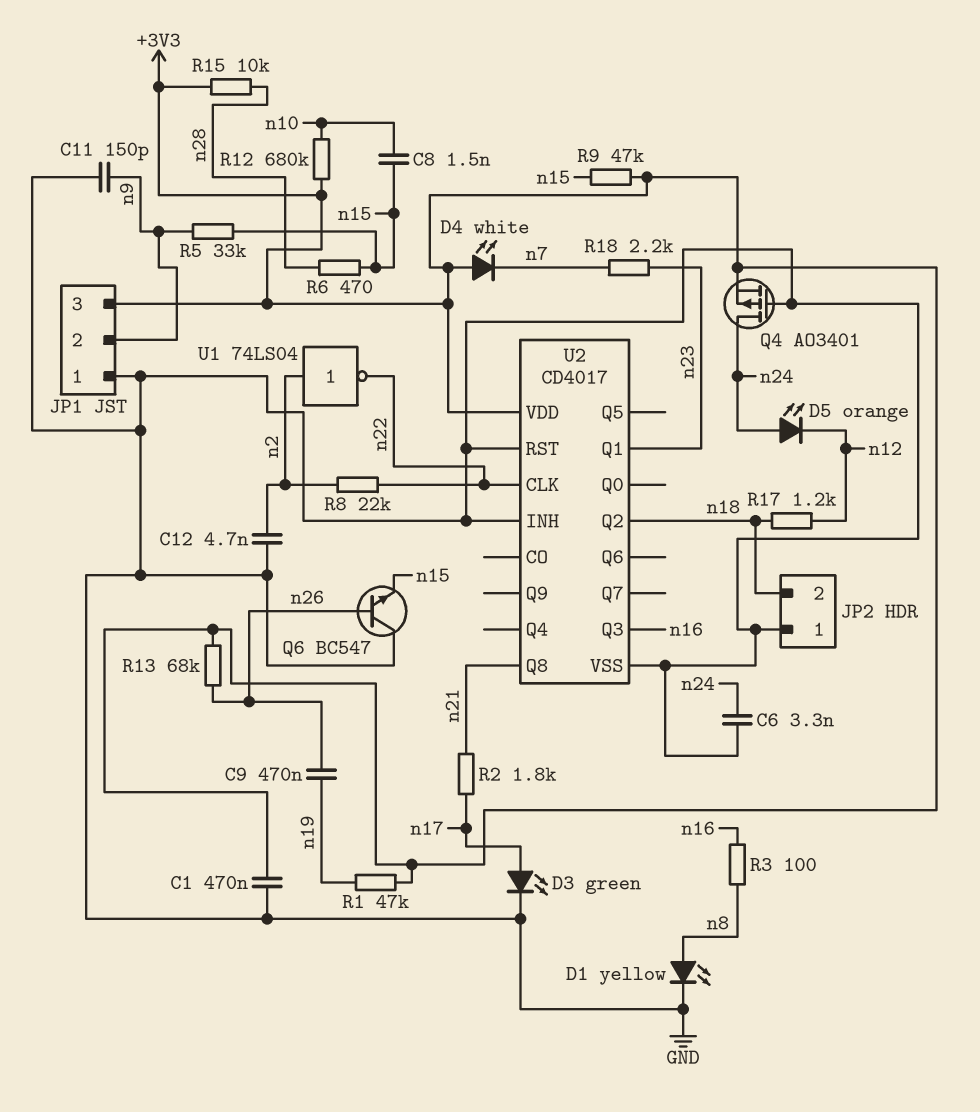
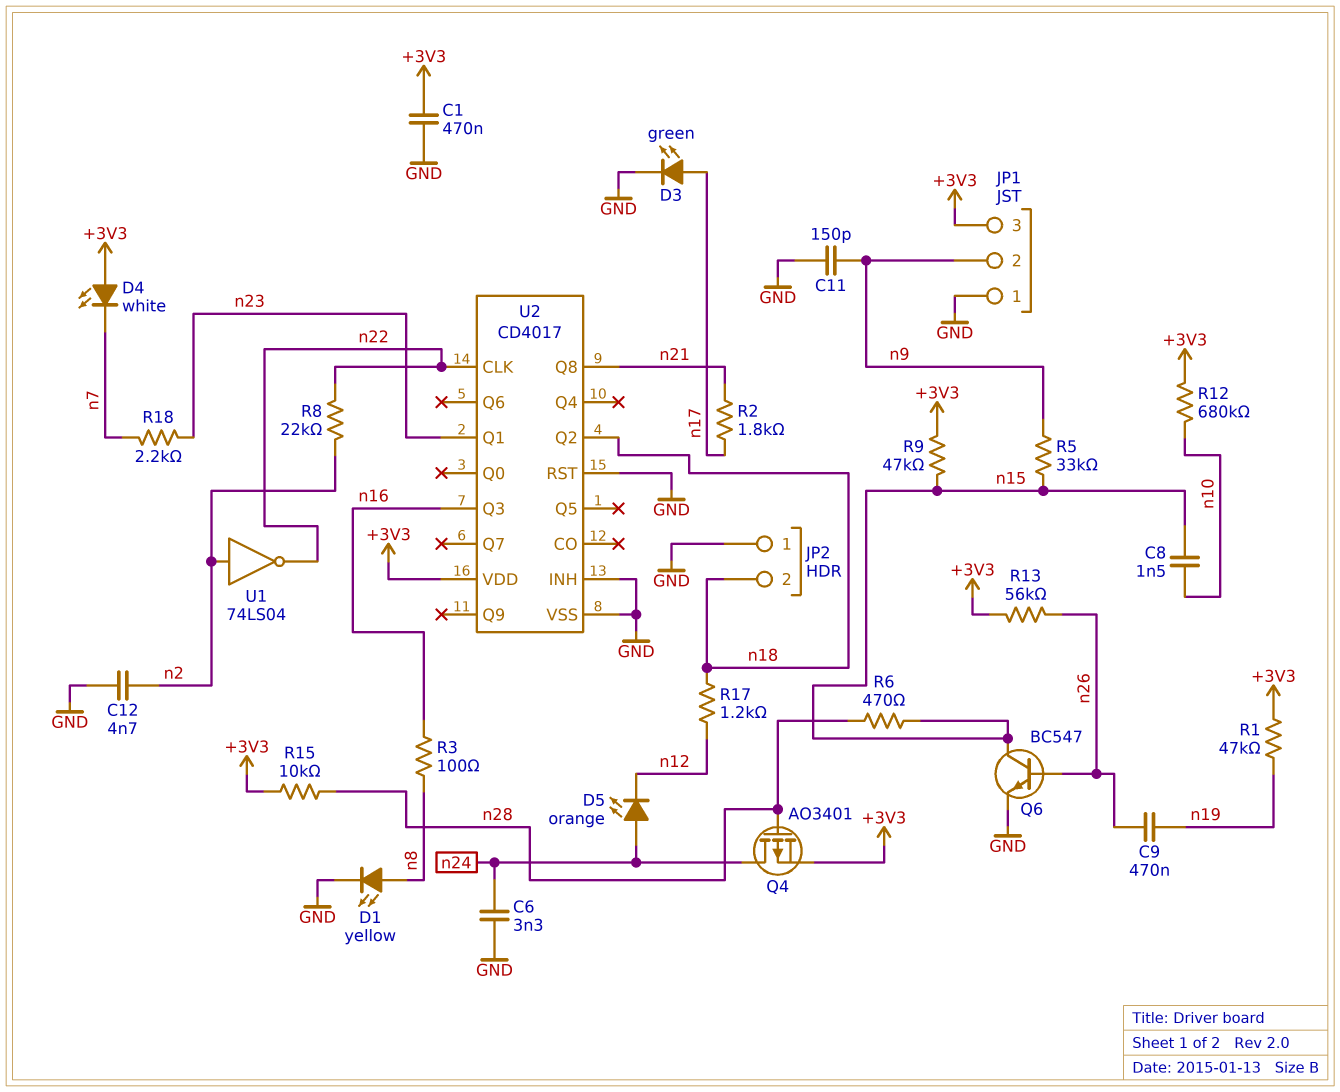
Q4: PMOS AO3401 (G GND, D n24, S +3V3) -> PMOS AO3401 (G n28, D n24, S +3V3)
Q6: NPN BC547 (B n26, C GND, E n15) -> NPN BC547 (B n26, C n15, E GND)
R13: 68k (+3V3, n26) -> 56k (+3V3, n26)

